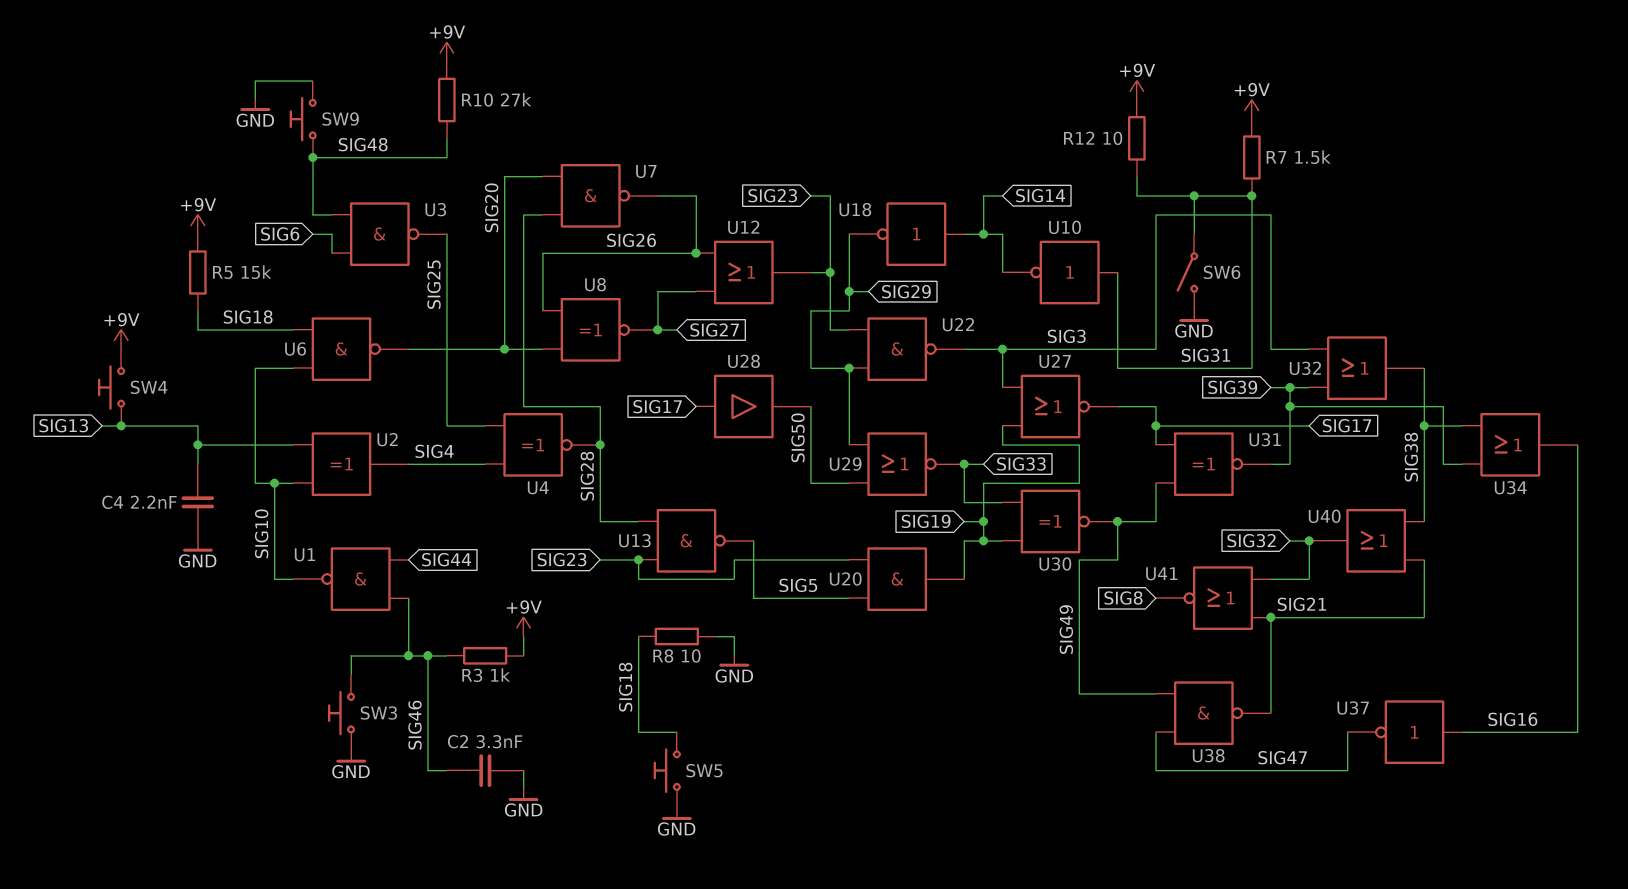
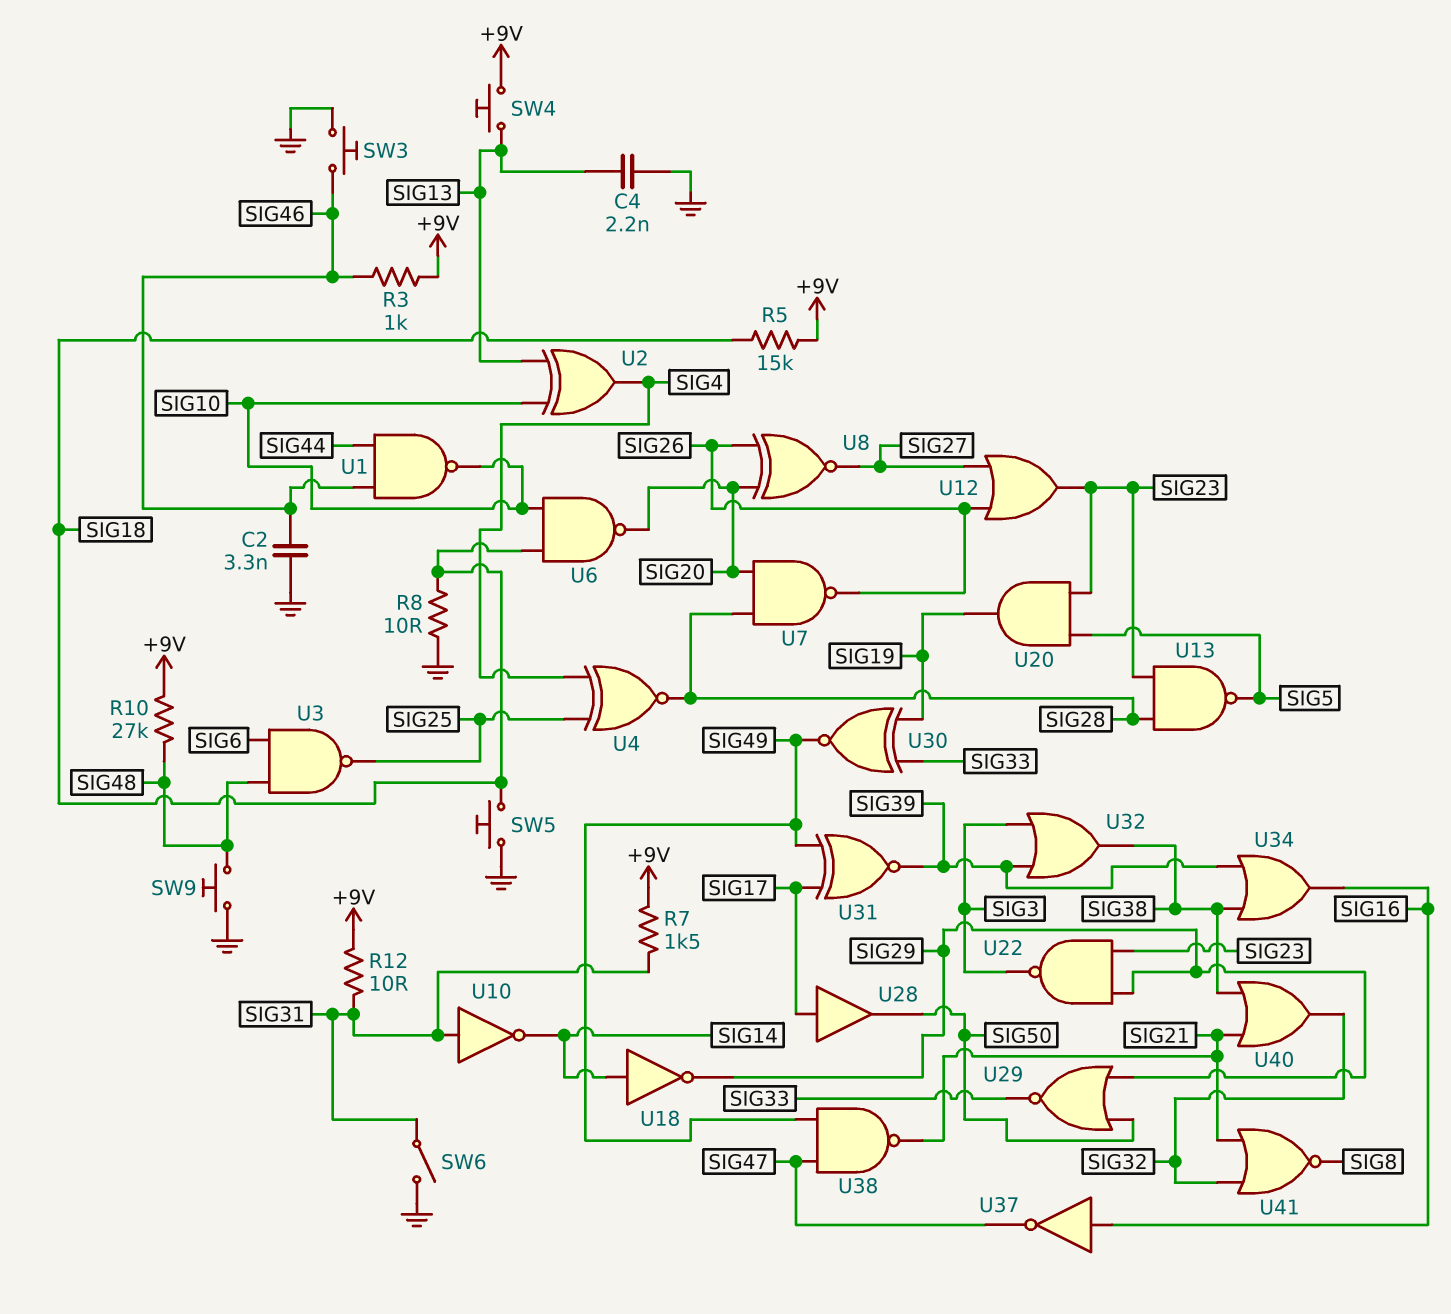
U27: NOR (in SIG3, in SIG19, out SIG17) -> none

